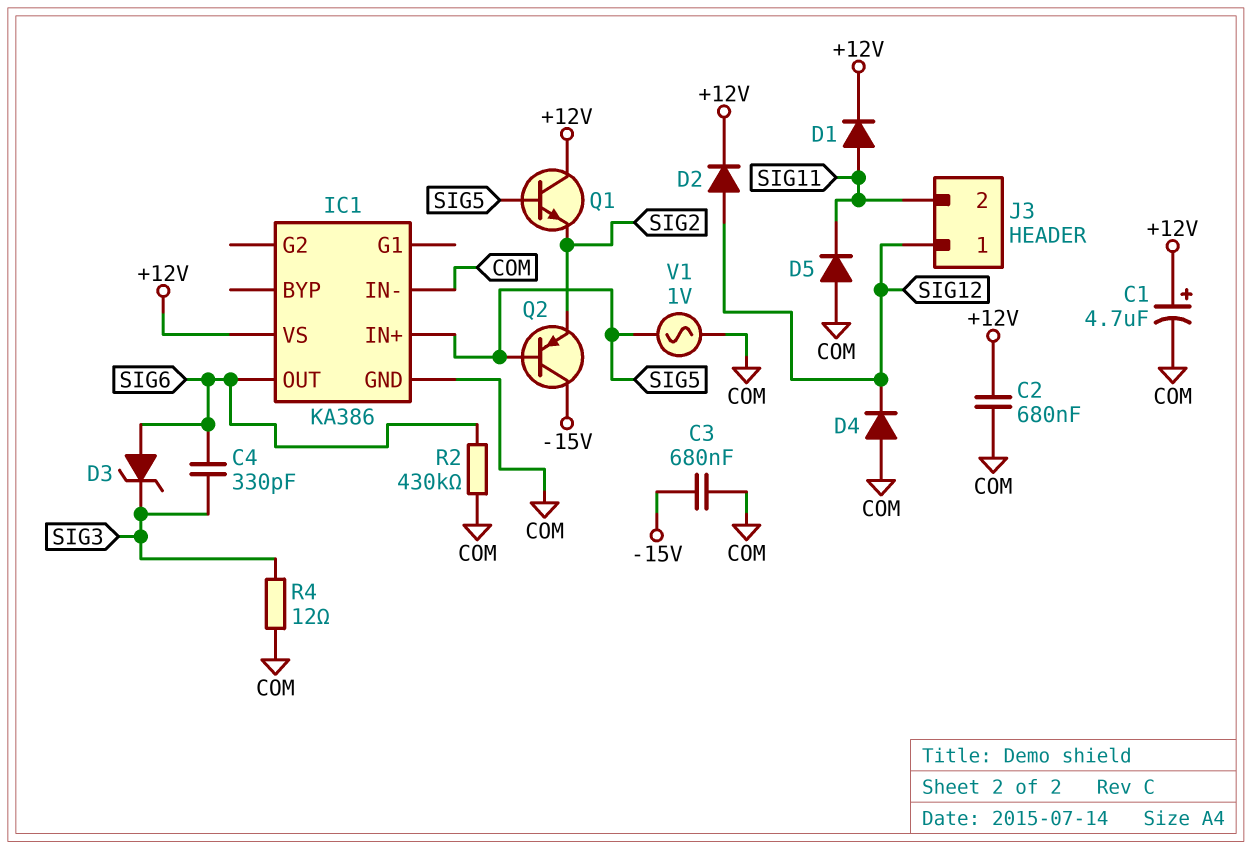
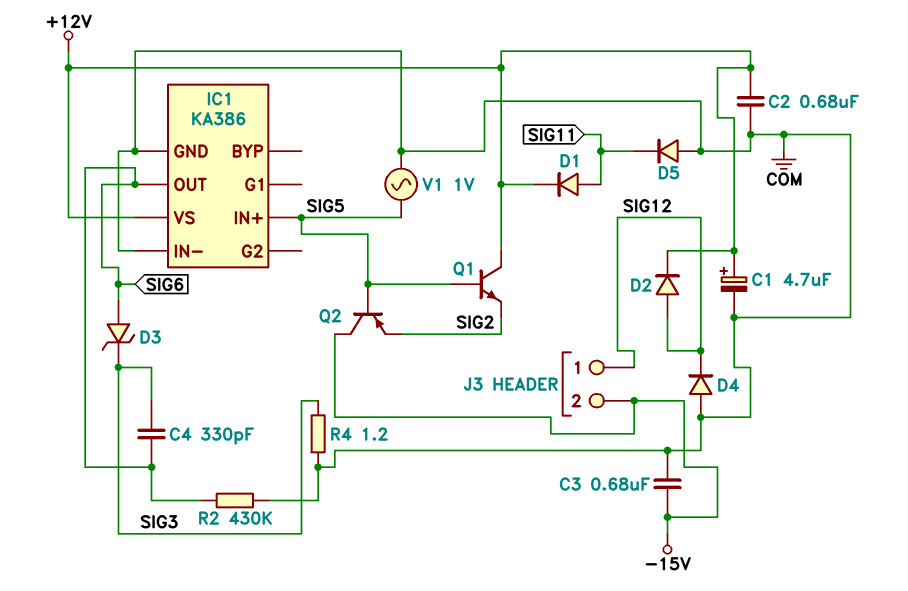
J3 pin 2: SIG11 -> -15V
R4: 12 (COM, SIG3) -> 1.2 (COM, SIG3)

